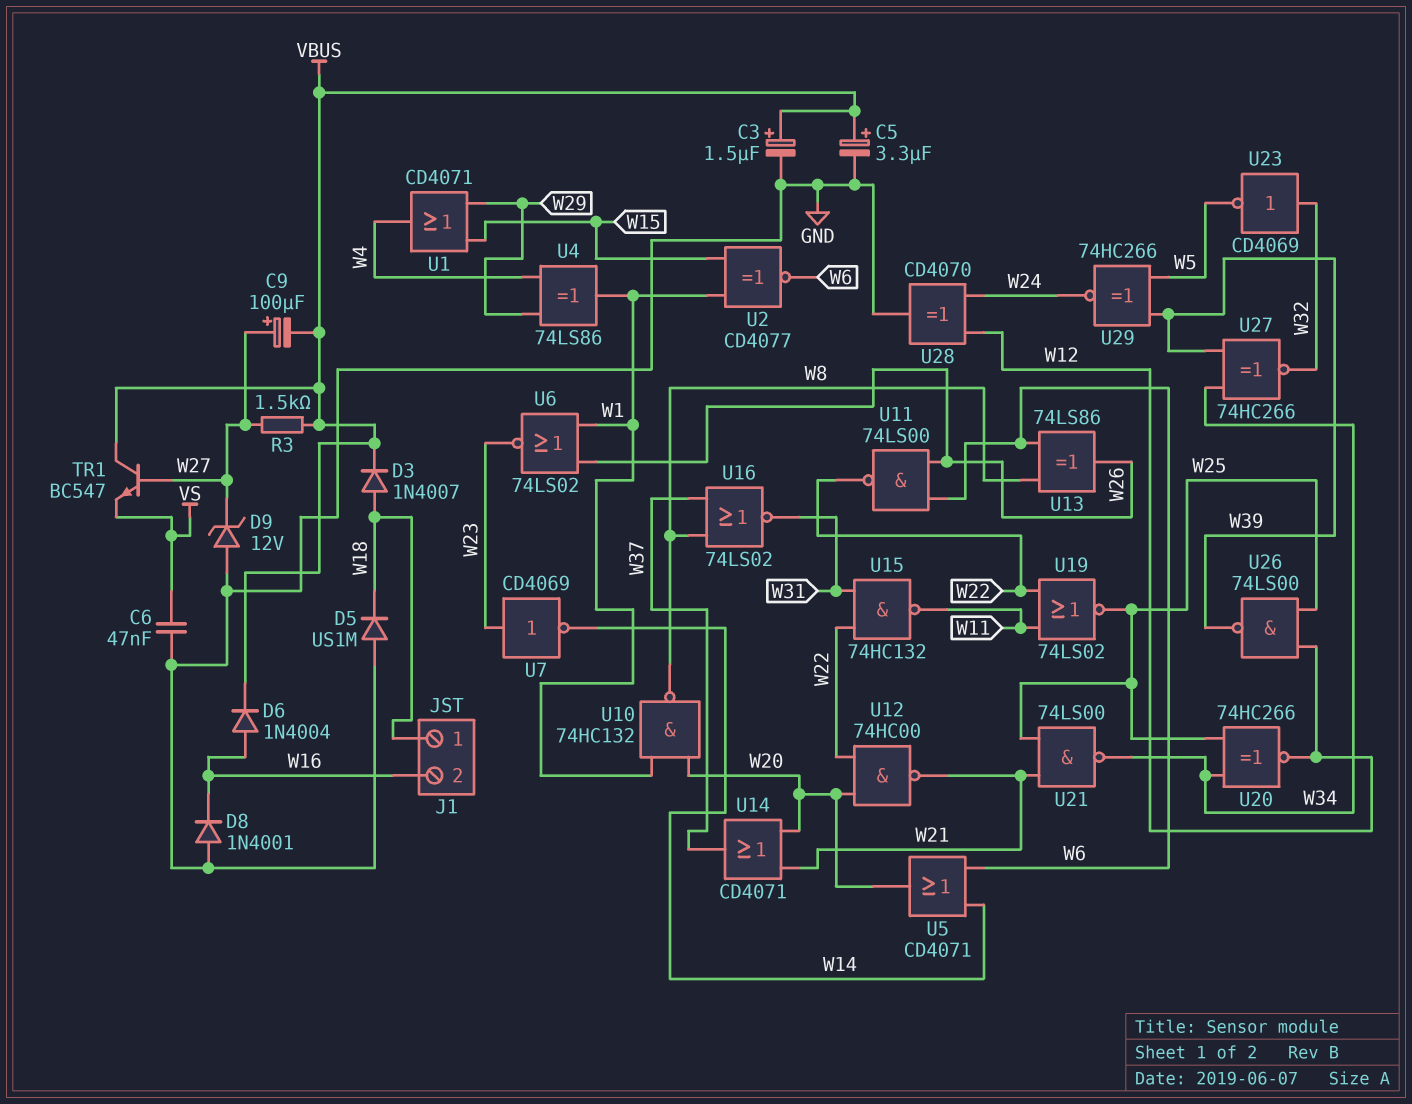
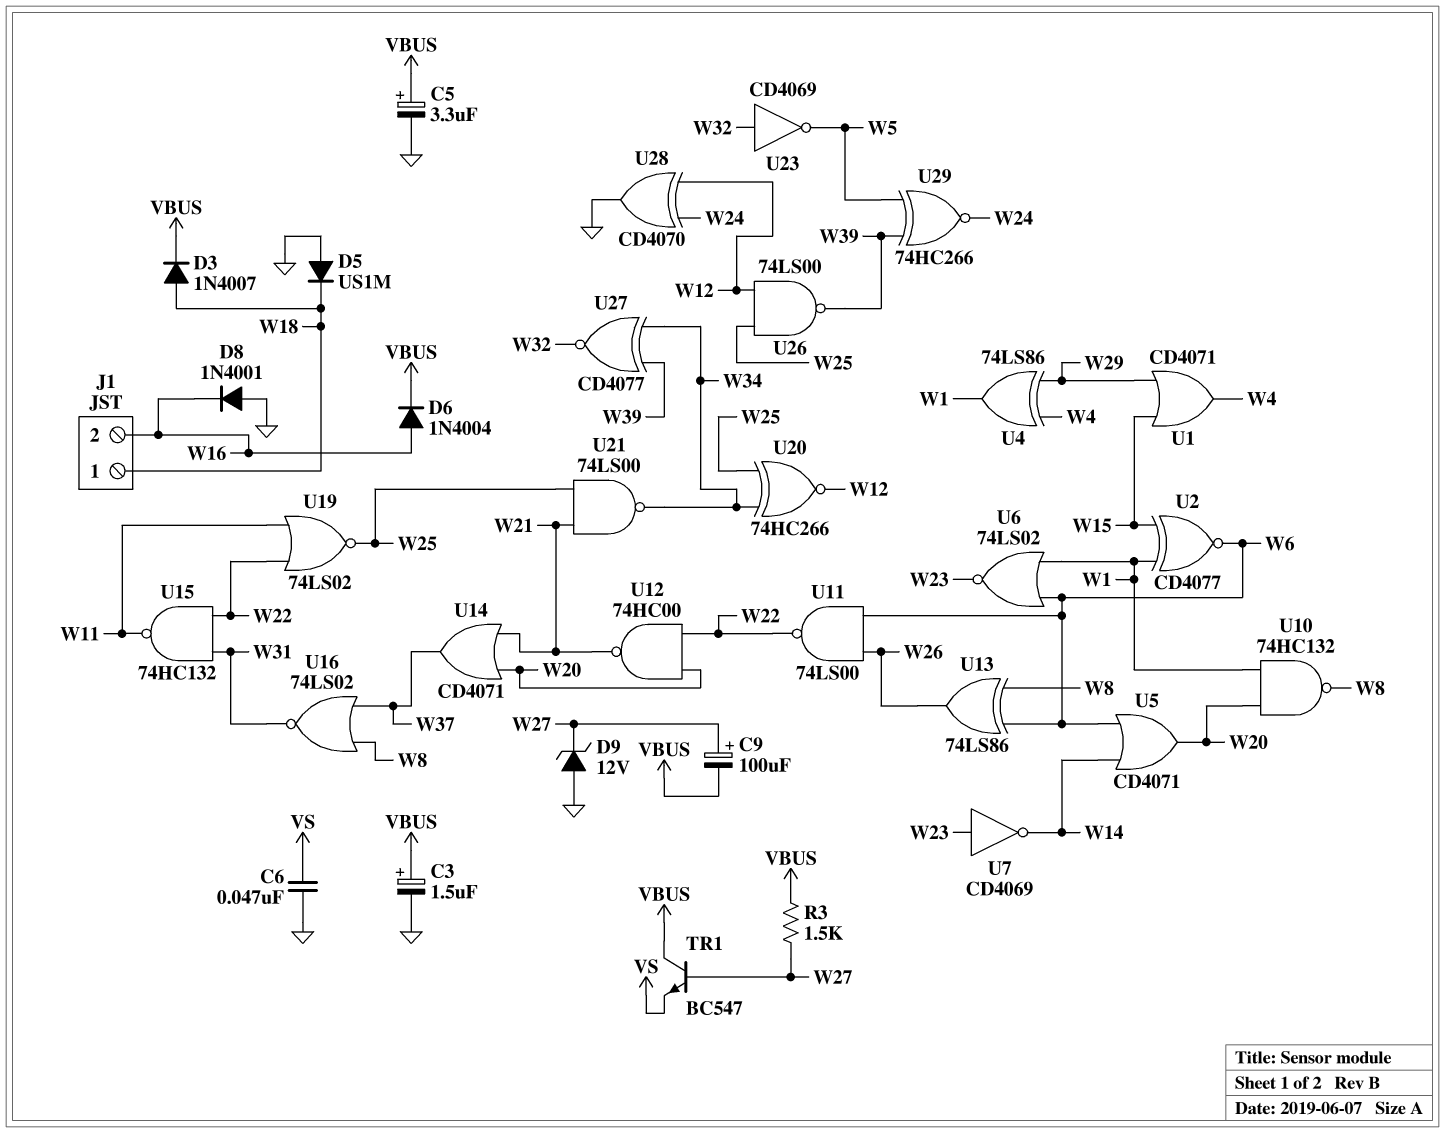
U6: NOR 74LS02 (in W1, in W26, out W23) -> NOR 74LS02 (in W1, in W6, out W23)
U27: XNOR 74HC266 (in W34, in W39, out W32) -> XNOR CD4077 (in W34, in W39, out W32)

